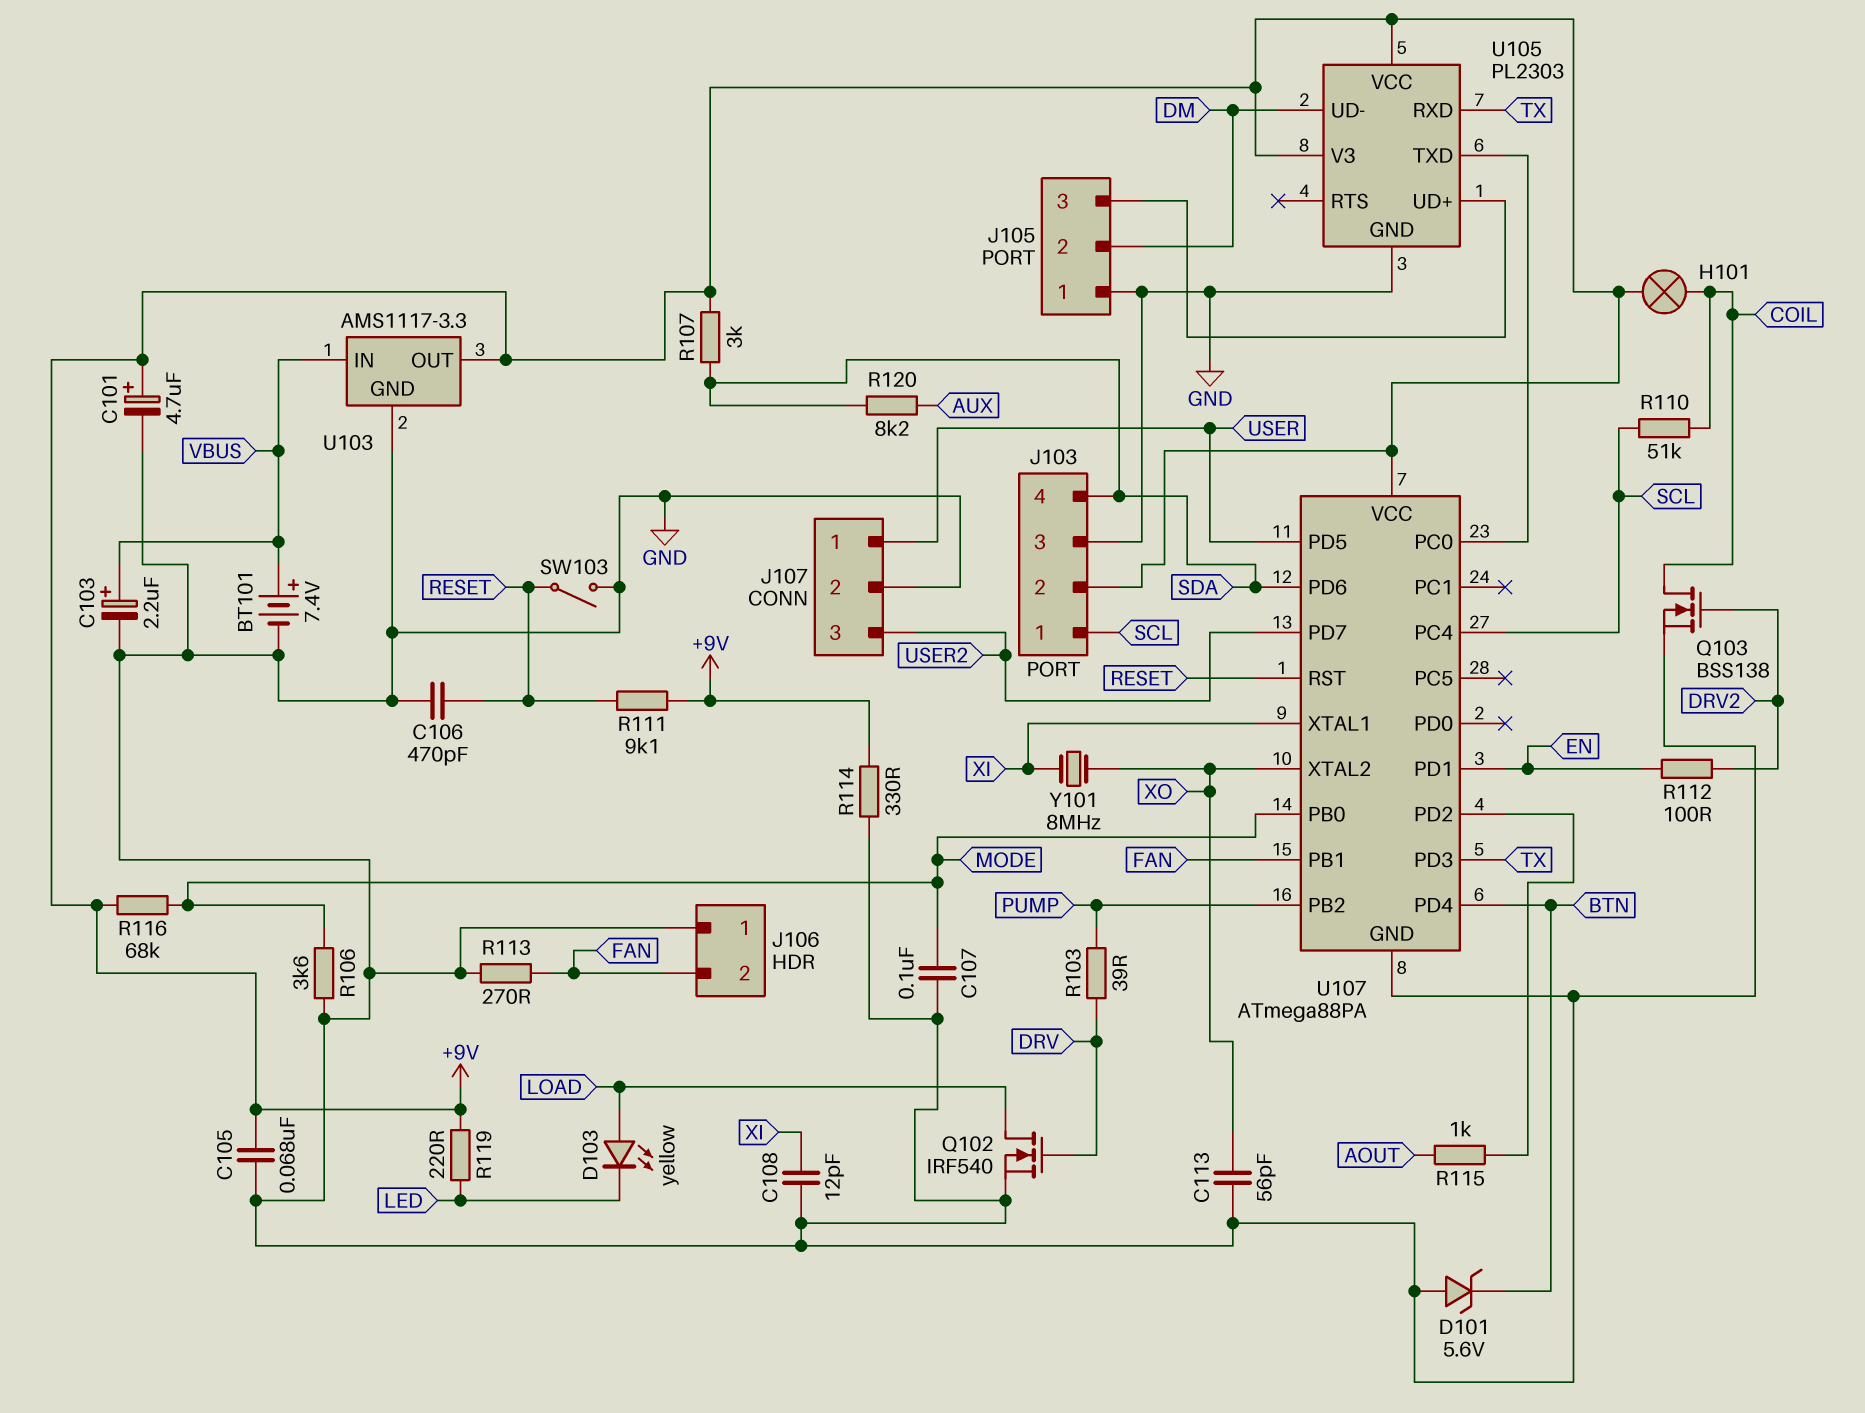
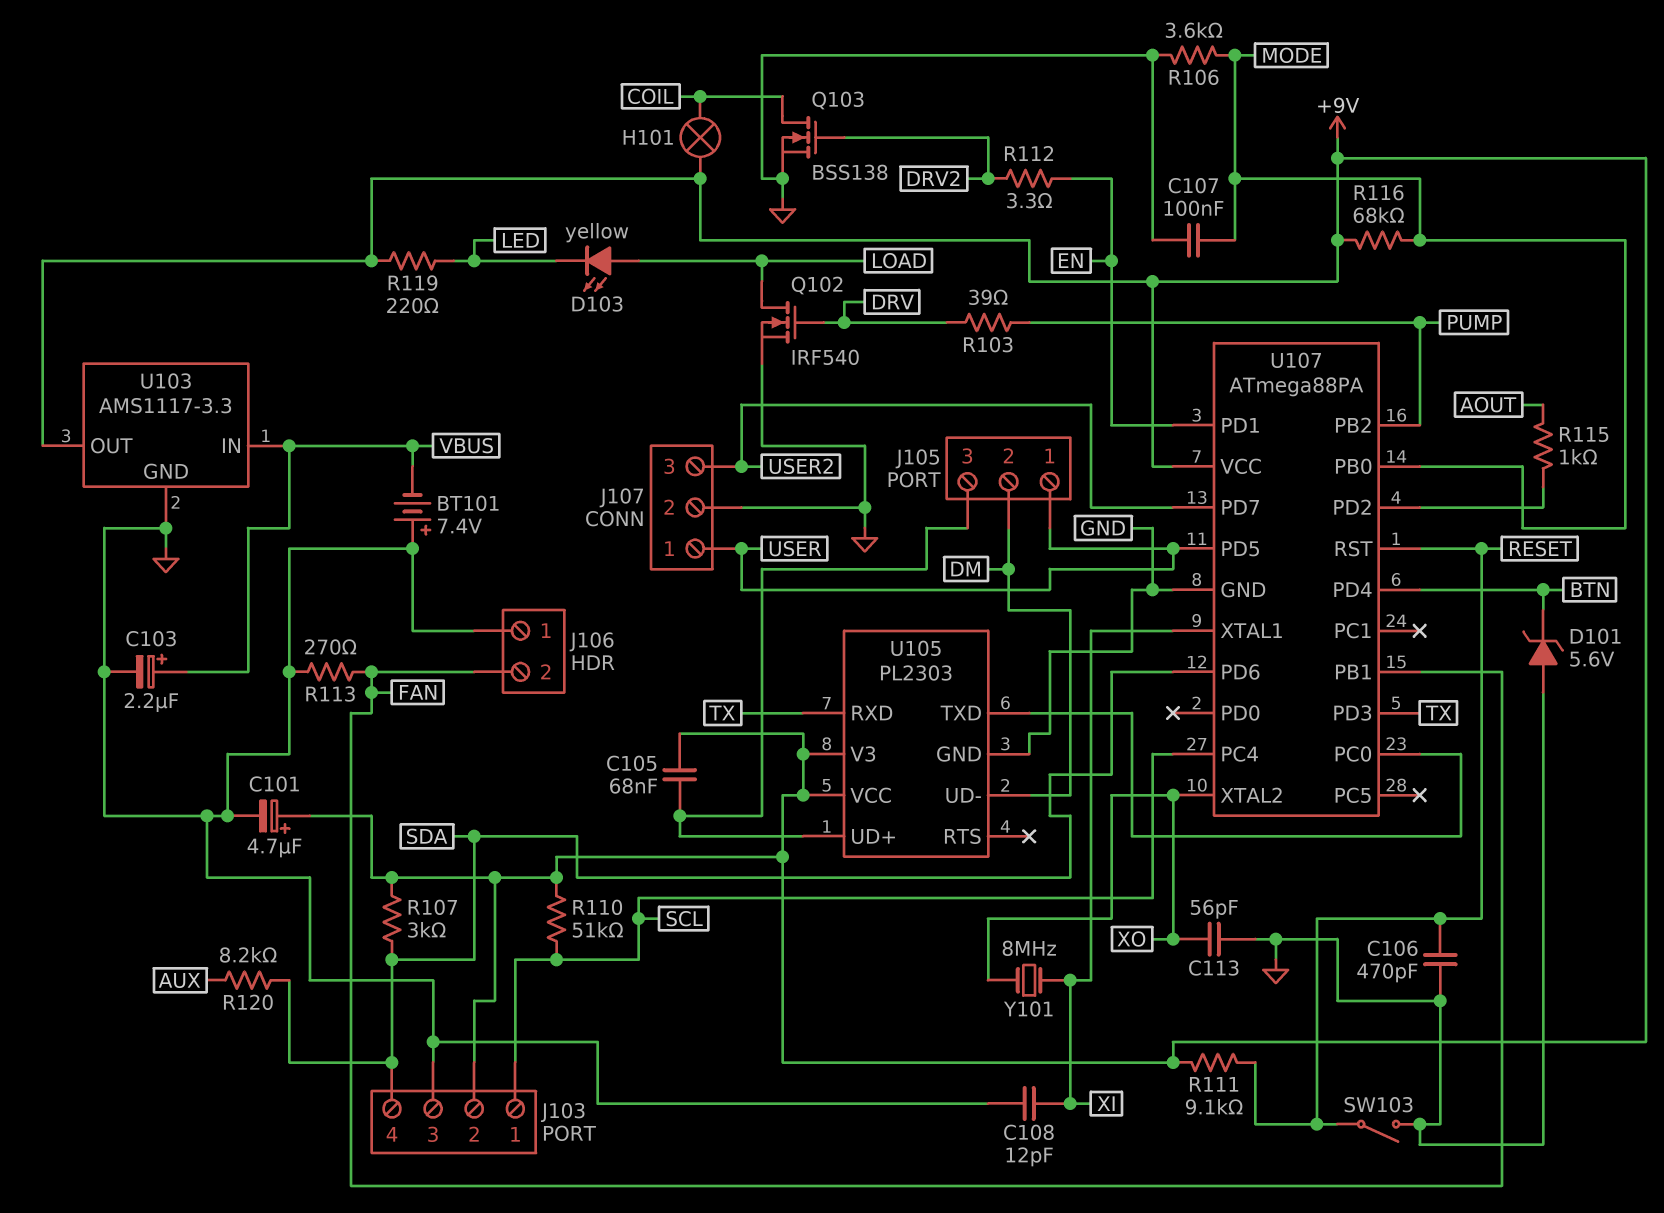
BT101: 7.4V (plus VBUS, minus GND) -> 7.4V (plus GND, minus VBUS)
C105: 68nF (+9V, GND) -> 68nF (+9V, J105/3)
J105 pin 1: GND -> USER
R110: 51k (COIL, SCL) -> 51k (+9V, SCL)
R112: 100 (DRV2, EN) -> 3.3 (DRV2, EN)
R114: 330 (+9V, GND) -> none

